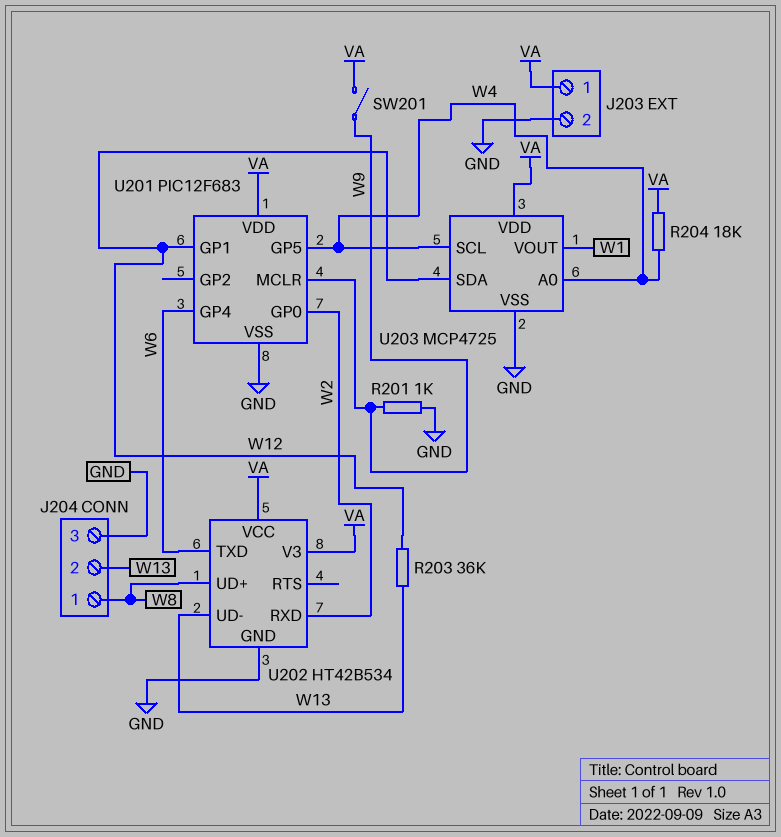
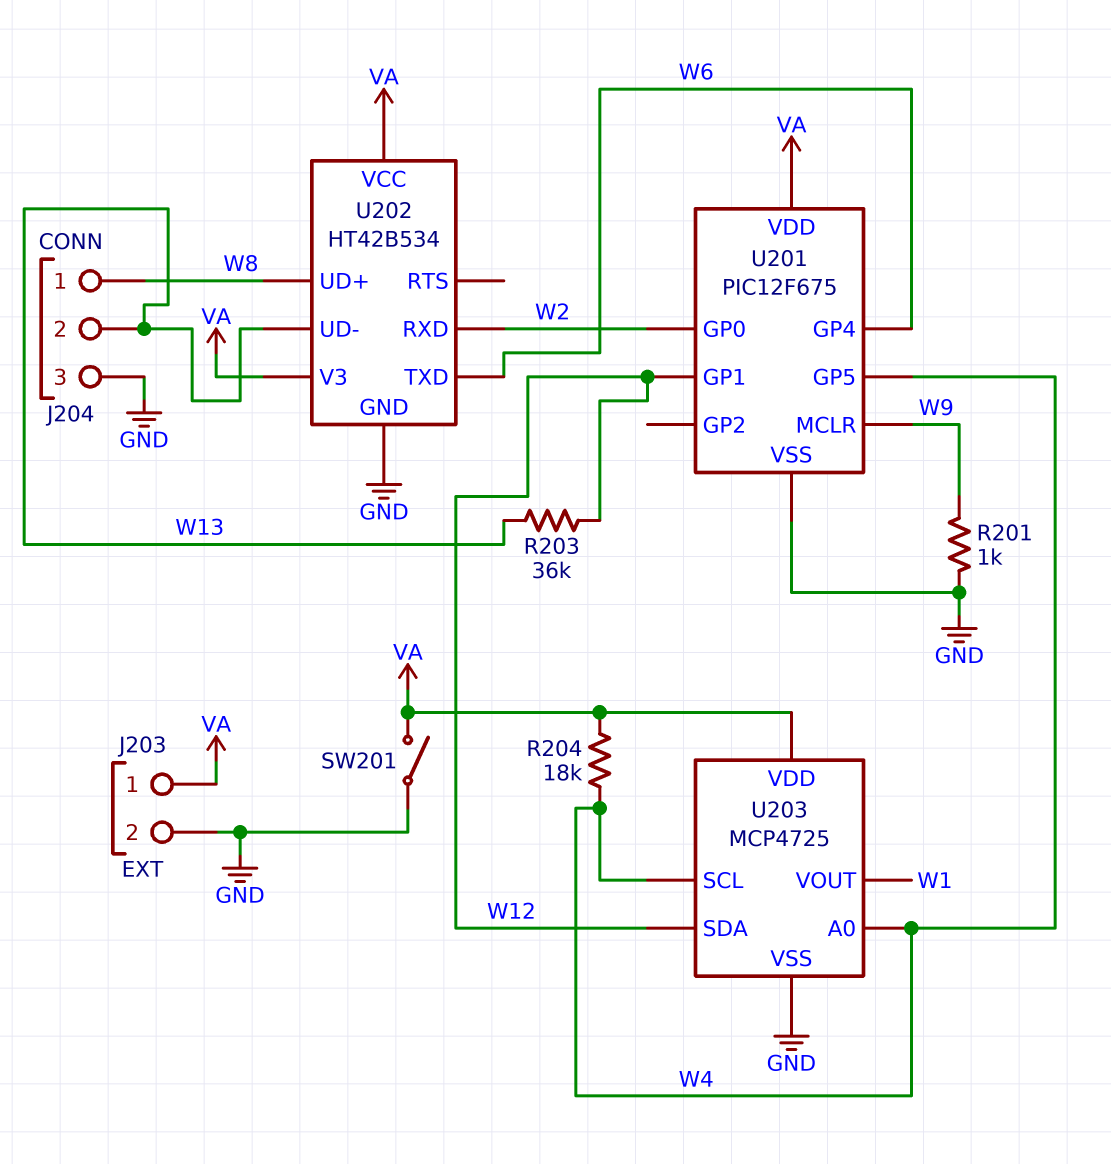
SW201: switch (VA, W9) -> switch (GND, VA)
U201: PIC12F683 -> PIC12F675

